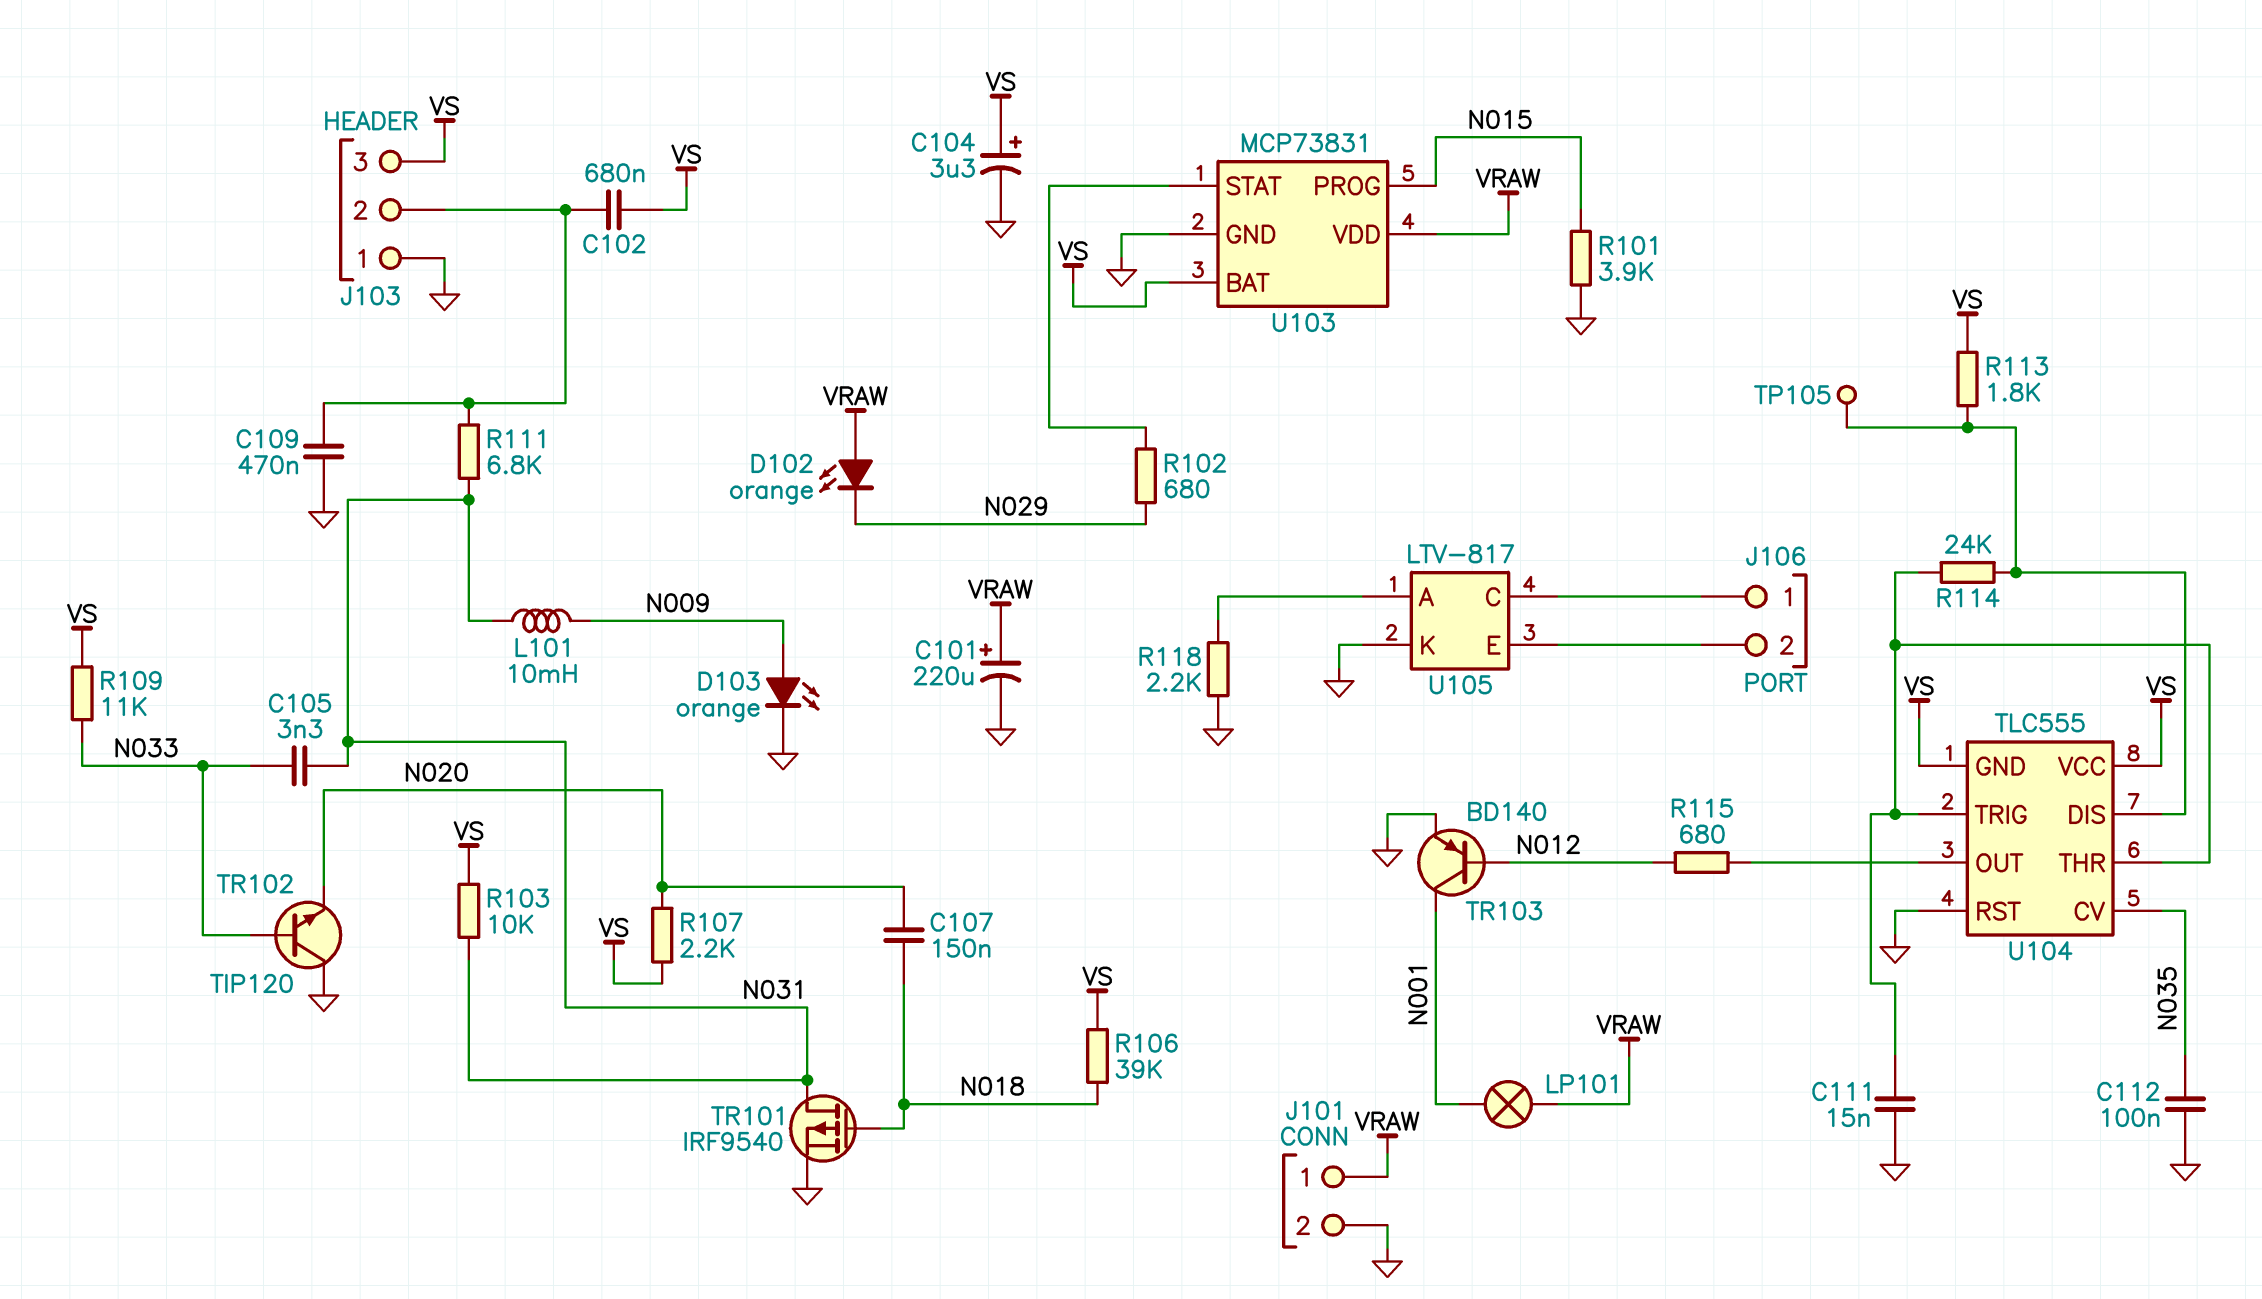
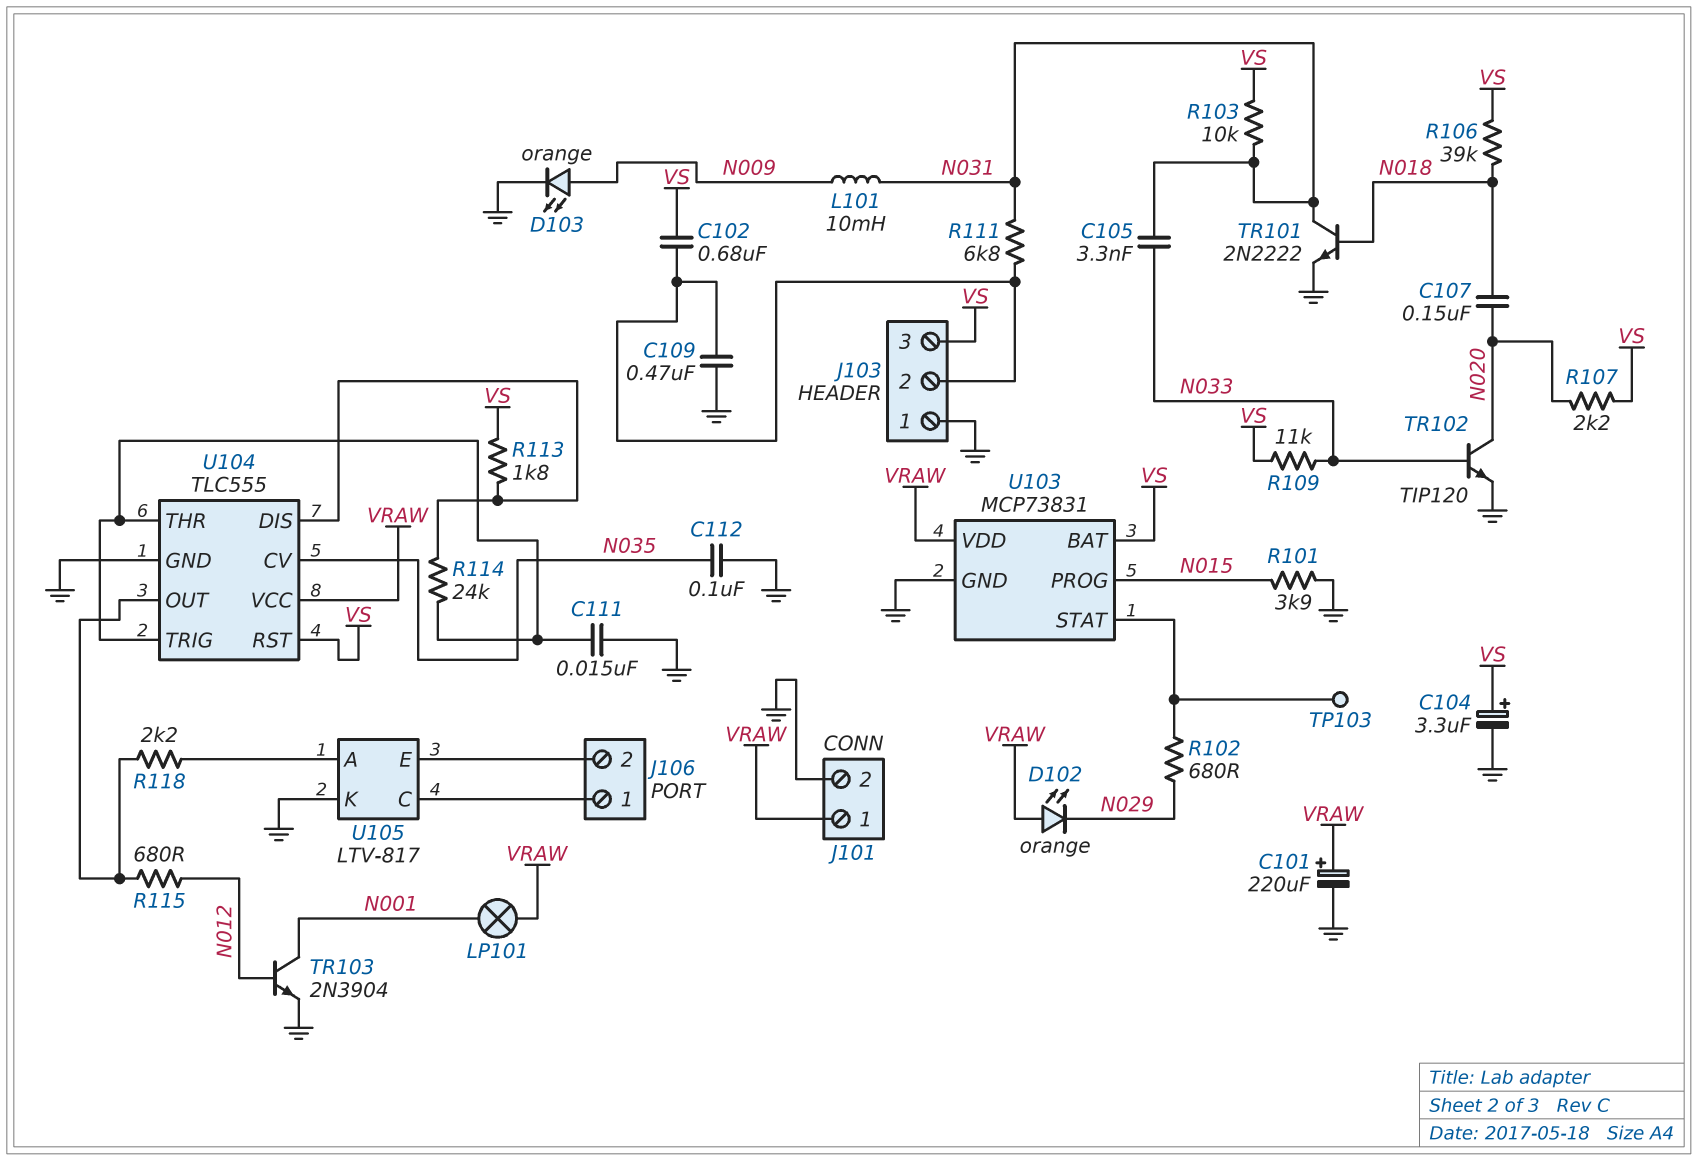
R118: 2.2k (GND, U105/A) -> 2.2k (U104/OUT, U105/A)
TP103: none -> test point (U103/STAT)
TP105: test point (U104/DIS) -> none
TR101: PMOS IRF9540 (G N018, D N031, S GND) -> NPN 2N2222 (B N018, C N031, E GND)
TR102: NPN TIP120 (B N033, C GND, E N020) -> NPN TIP120 (B N033, C N020, E GND)
TR103: PNP BD140 (B N012, C N001, E GND) -> NPN 2N3904 (B N012, C N001, E GND)
U104 pin GND: VS -> GND
U104 pin RST: GND -> VS
U104 pin VCC: VS -> VRAW

